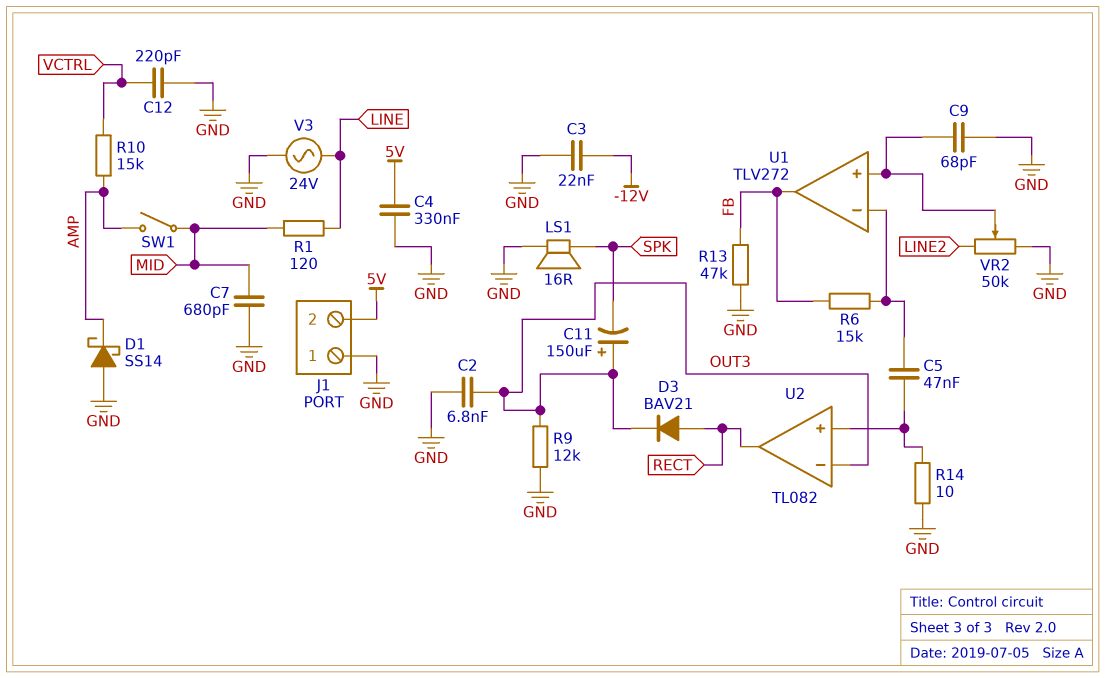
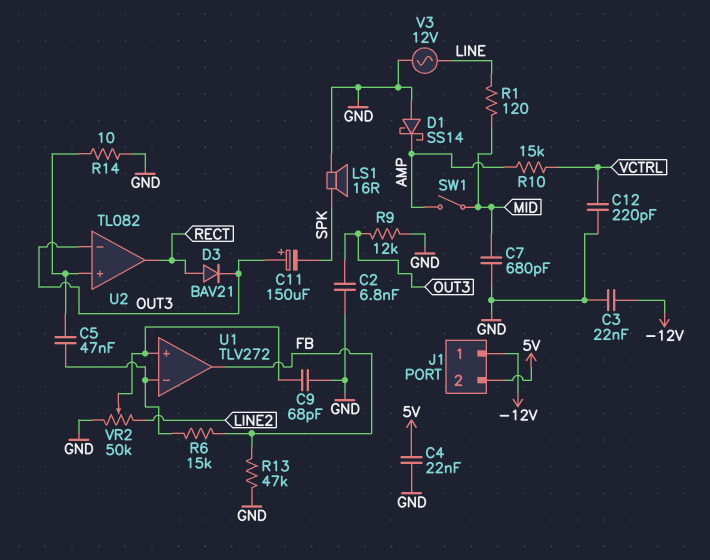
C4: 330nF (5V, GND) -> 22nF (5V, GND)
J1 pin 1: GND -> -12V
V3: AC 24V (GND, LINE) -> AC 12V (GND, LINE)

